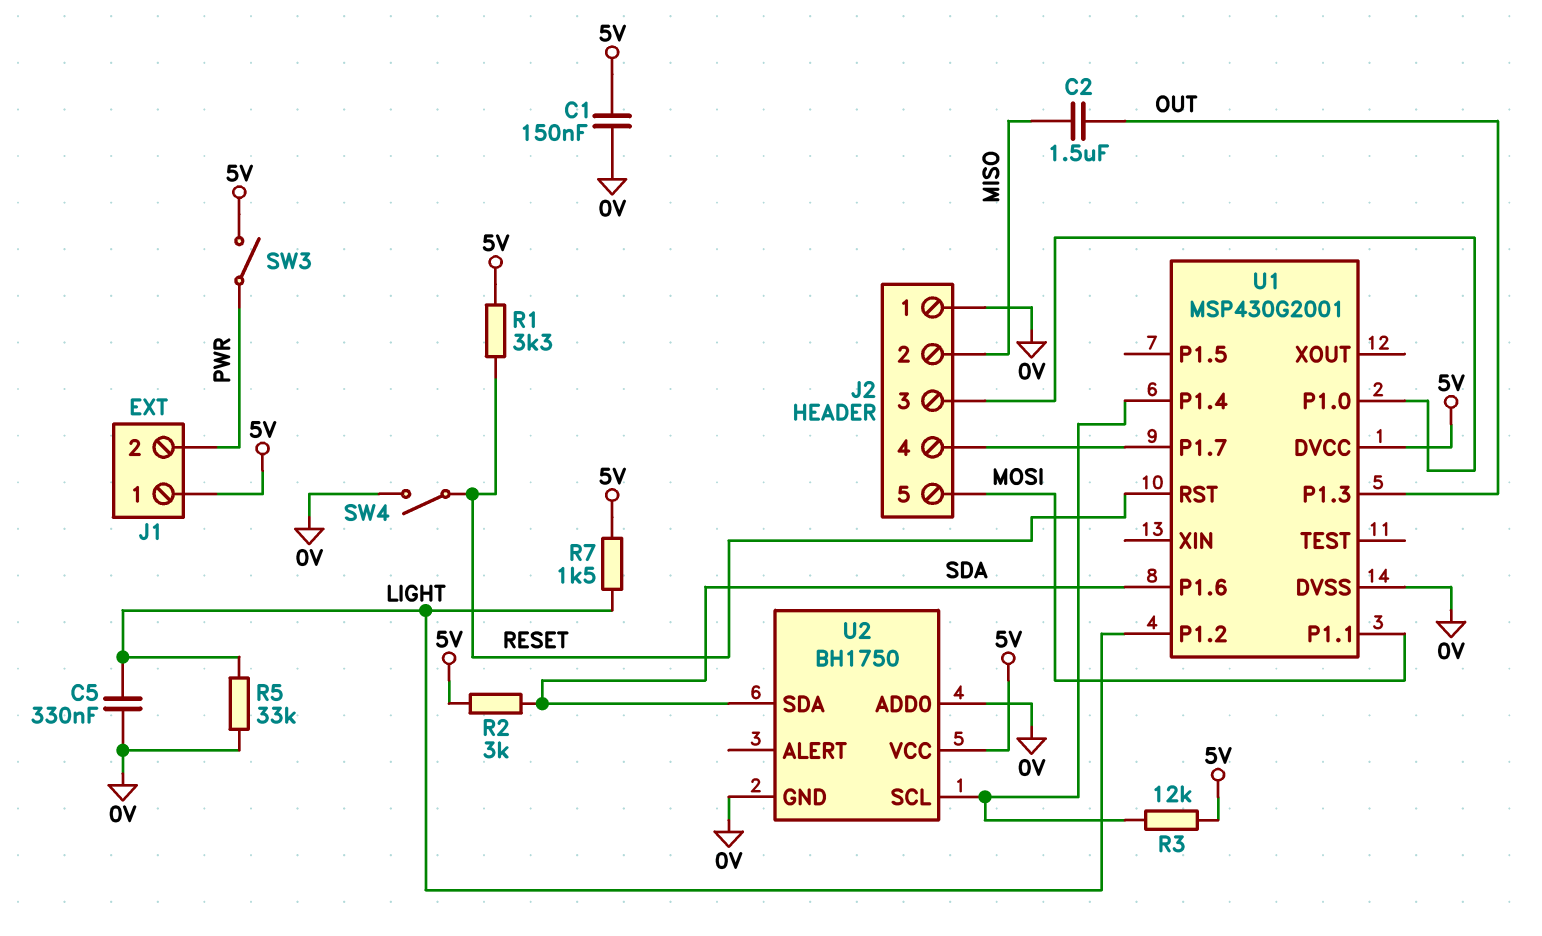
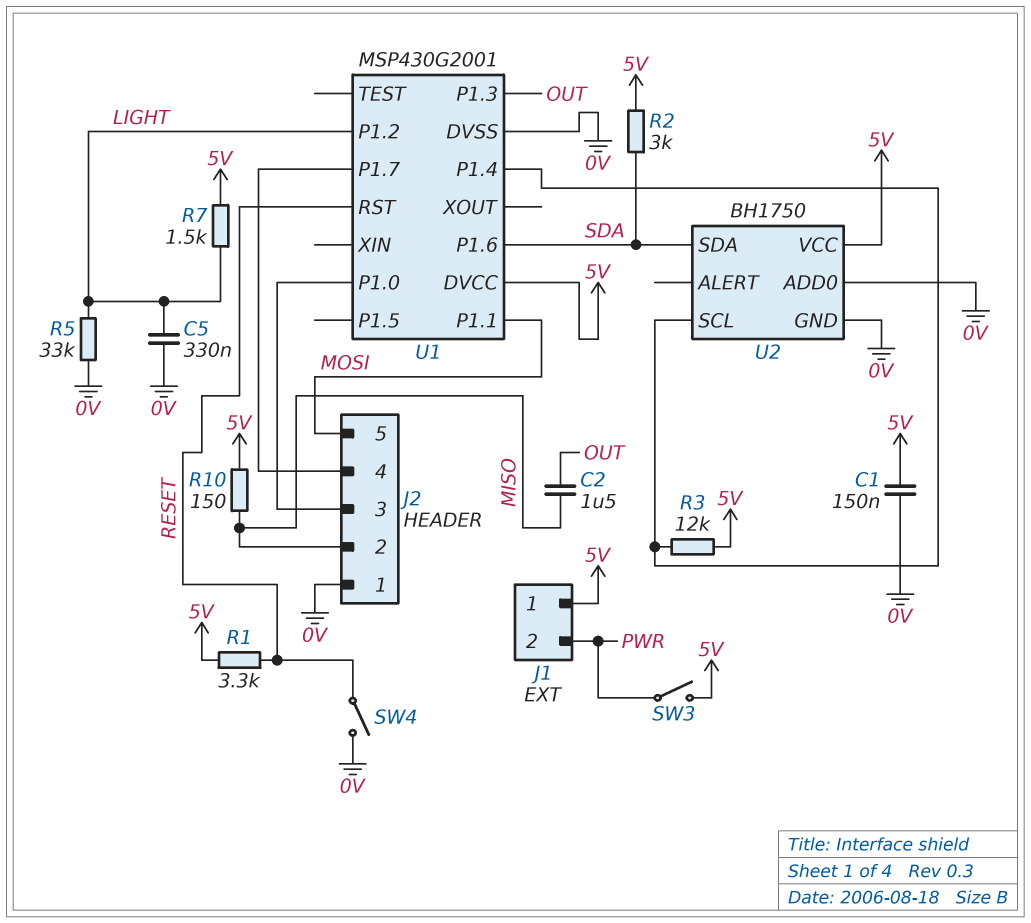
R10: none -> 150 (5V, MISO)

